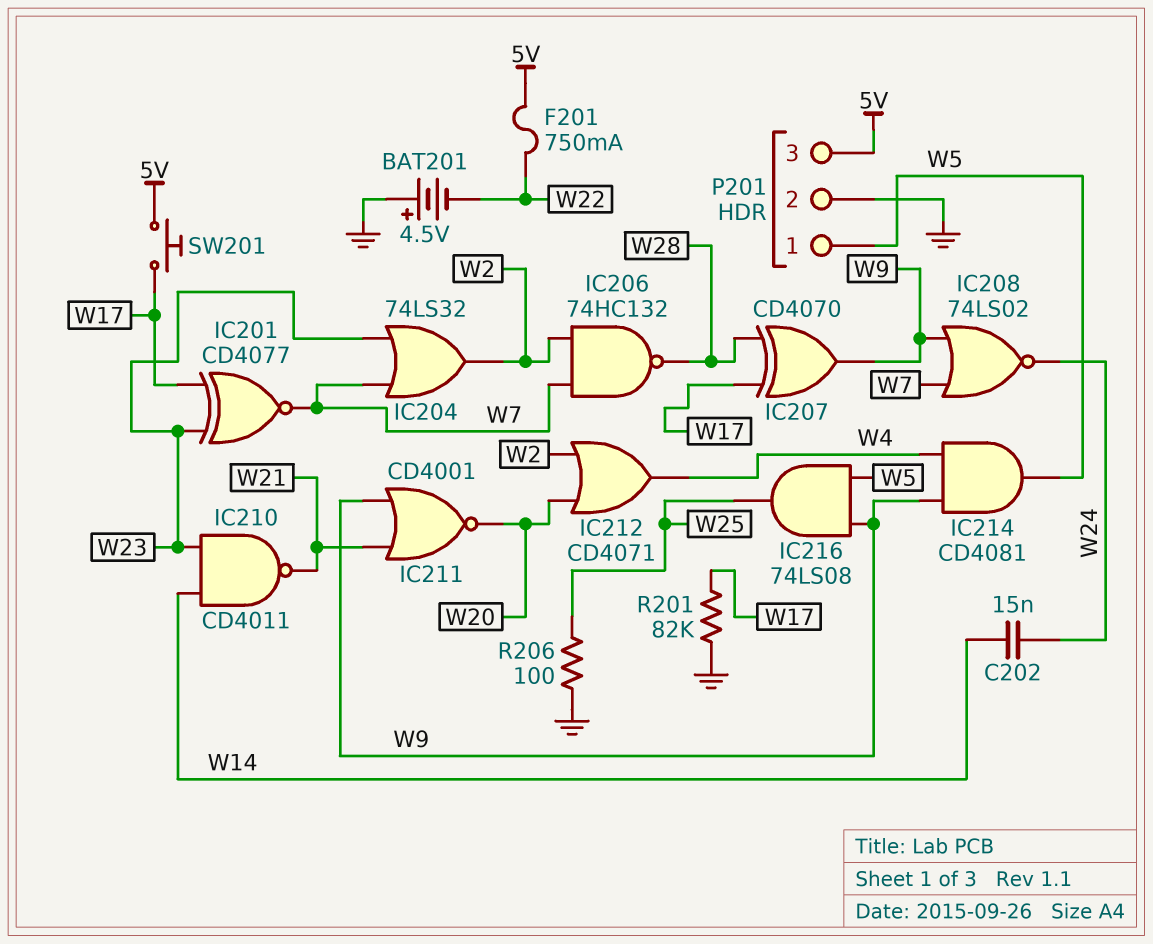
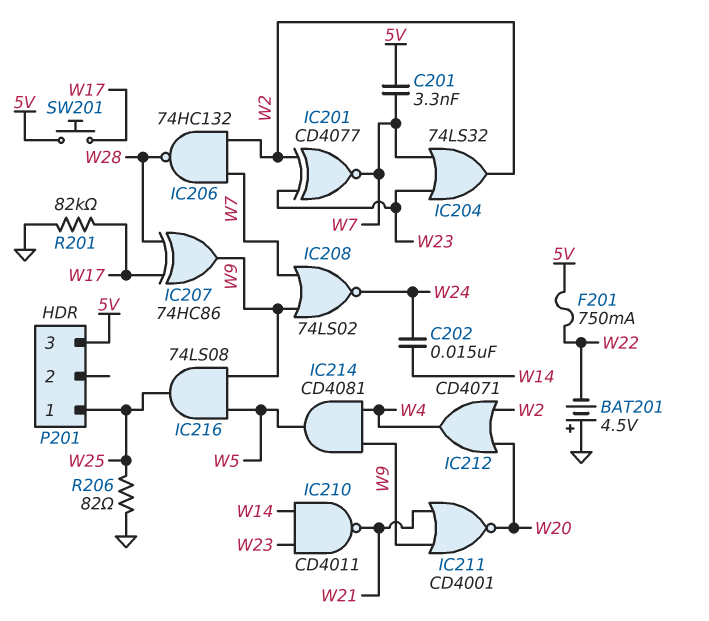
C201: none -> 3.3nF (5V, W7)
IC201: XNOR CD4077 (in W17, in W23, out W7) -> XNOR CD4077 (in W2, in W23, out W7)
IC207: XOR CD4070 (in W17, in W28, out W9) -> XOR 74HC86 (in W17, in W28, out W9)
P201 pin 1: W5 -> W25
P201 pin 2: GND -> none
R206: 100 (GND, W25) -> 82 (GND, W25)

